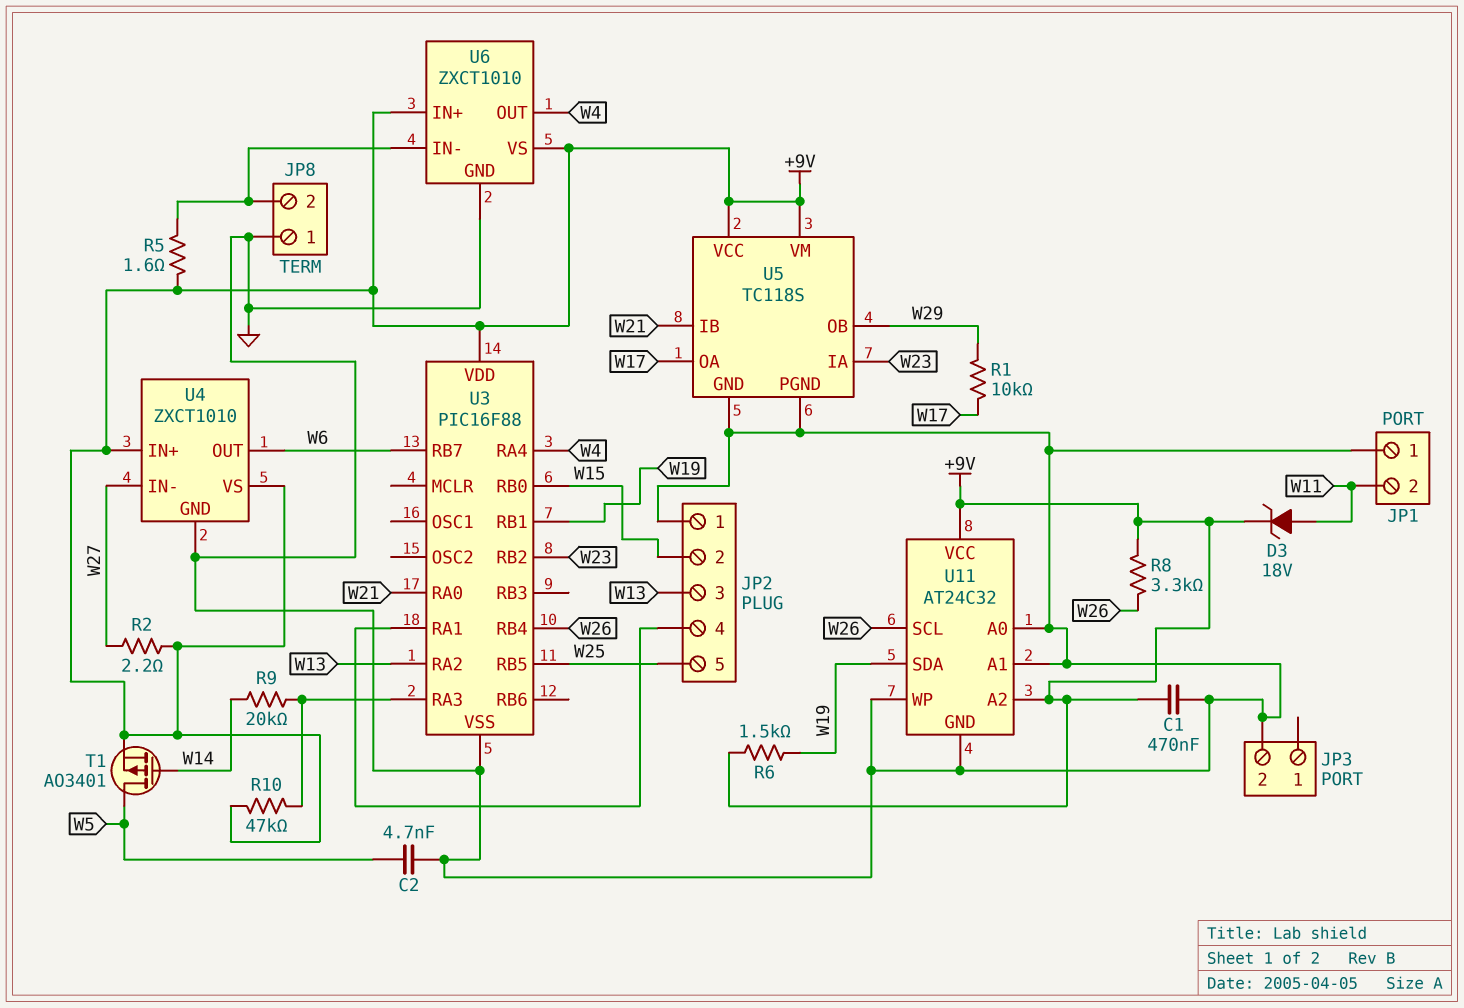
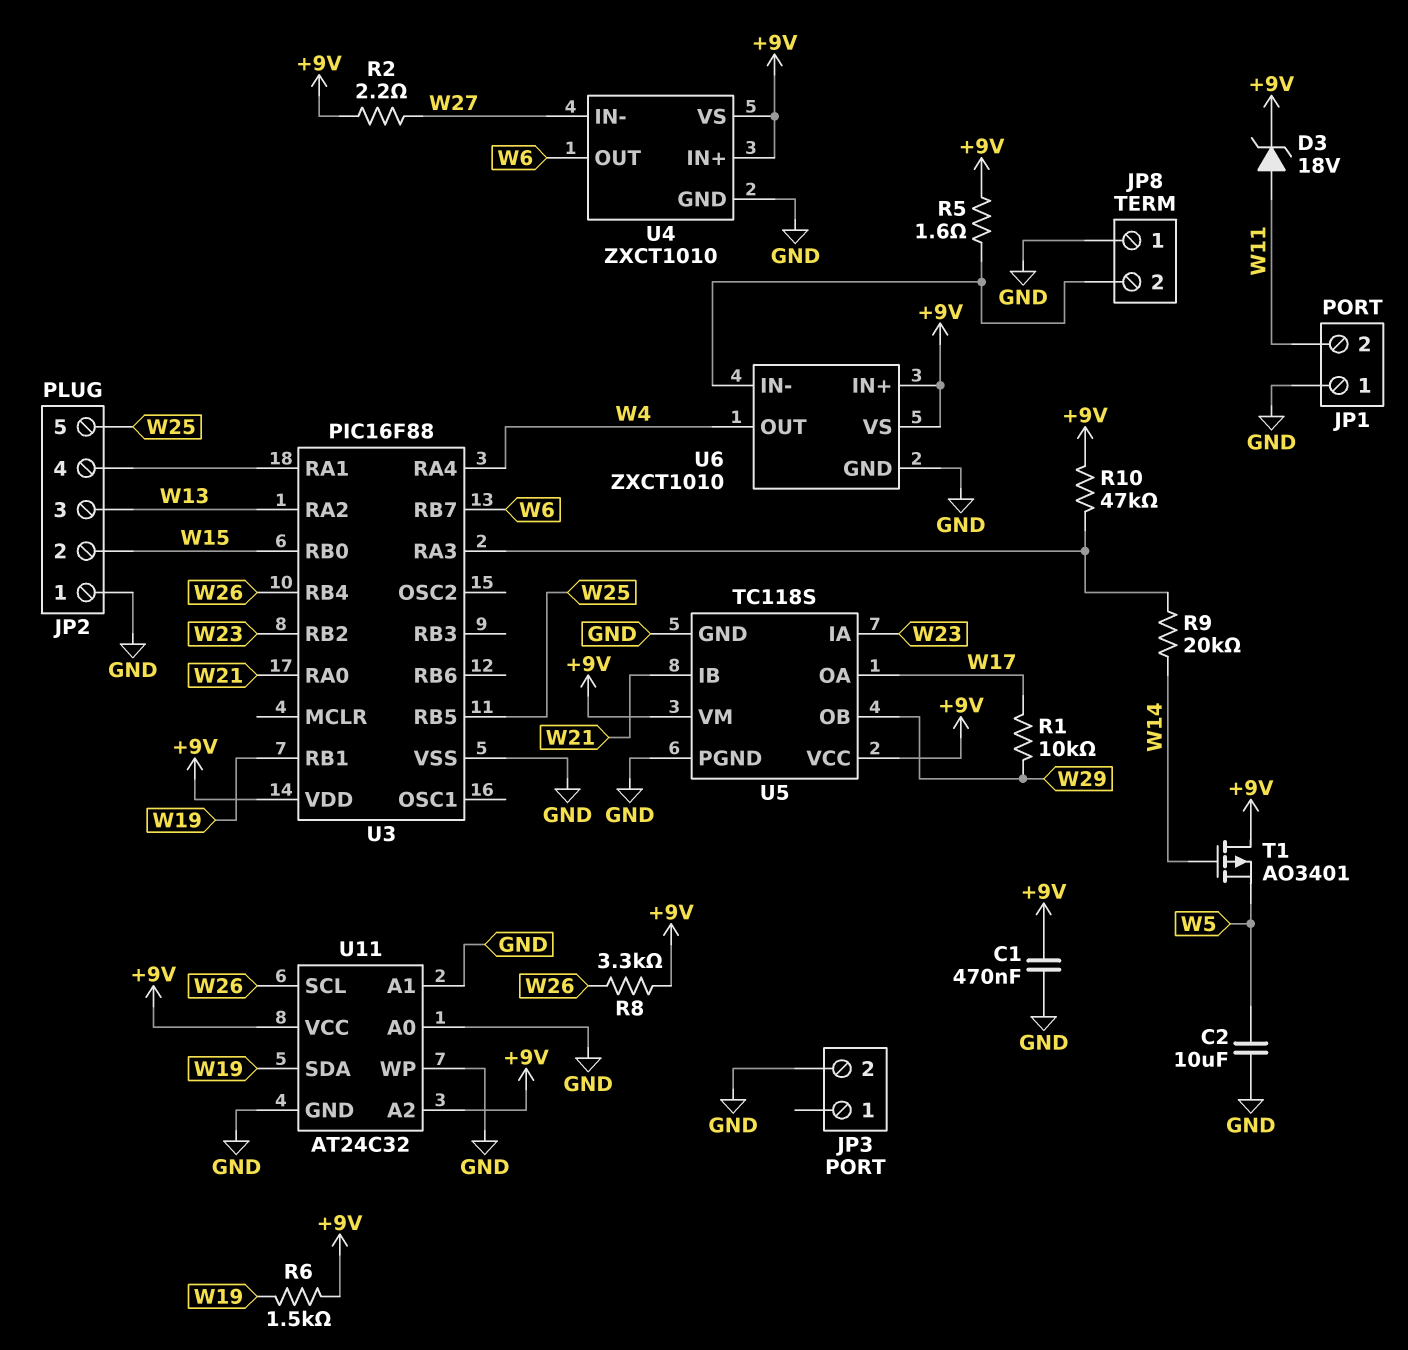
C2: 4.7nF (GND, W5) -> 10uF (GND, W5)
T1: PMOS AO3401 (G W14, D W5, S +9V) -> PMOS AO3401 (G W14, D +9V, S W5)

